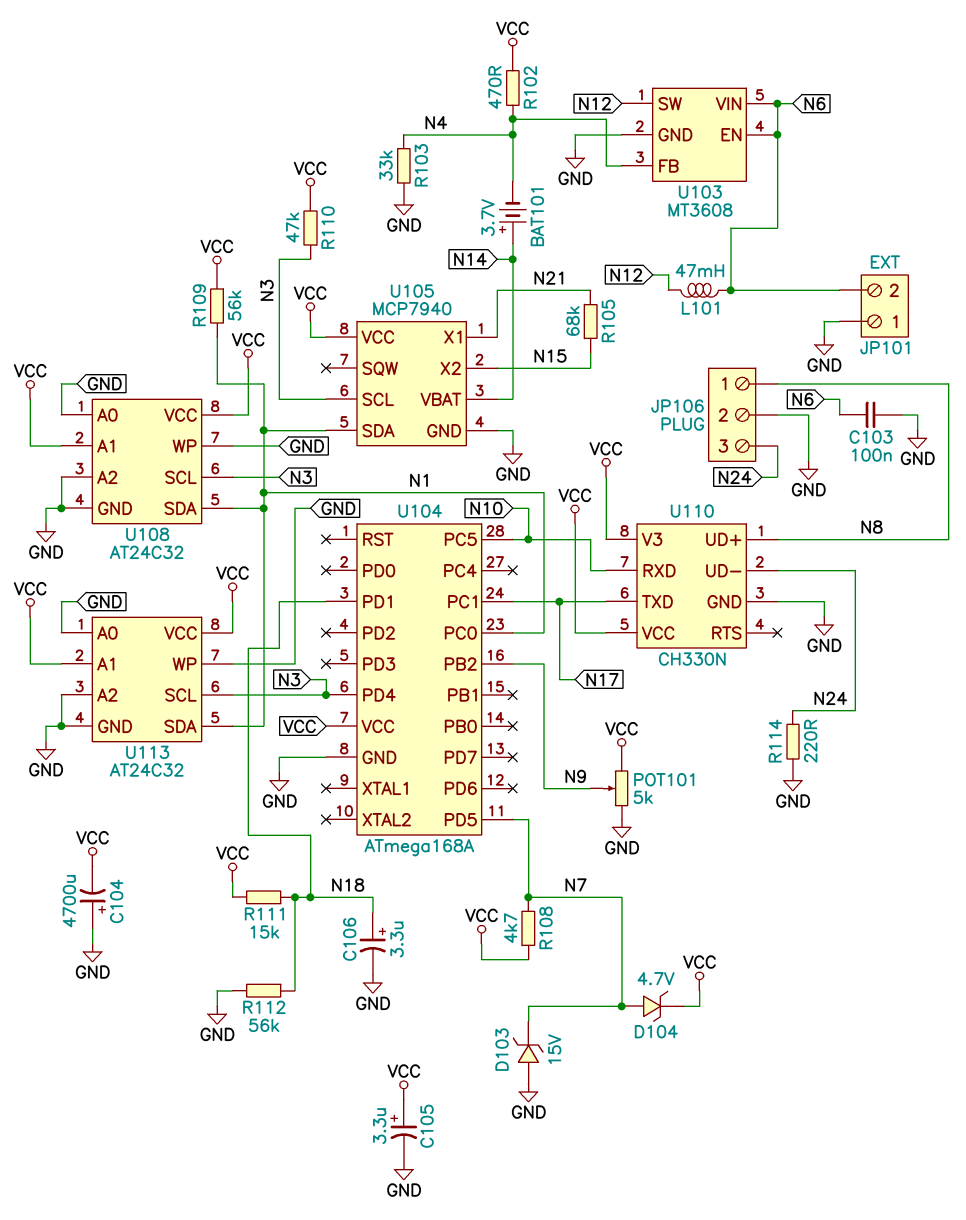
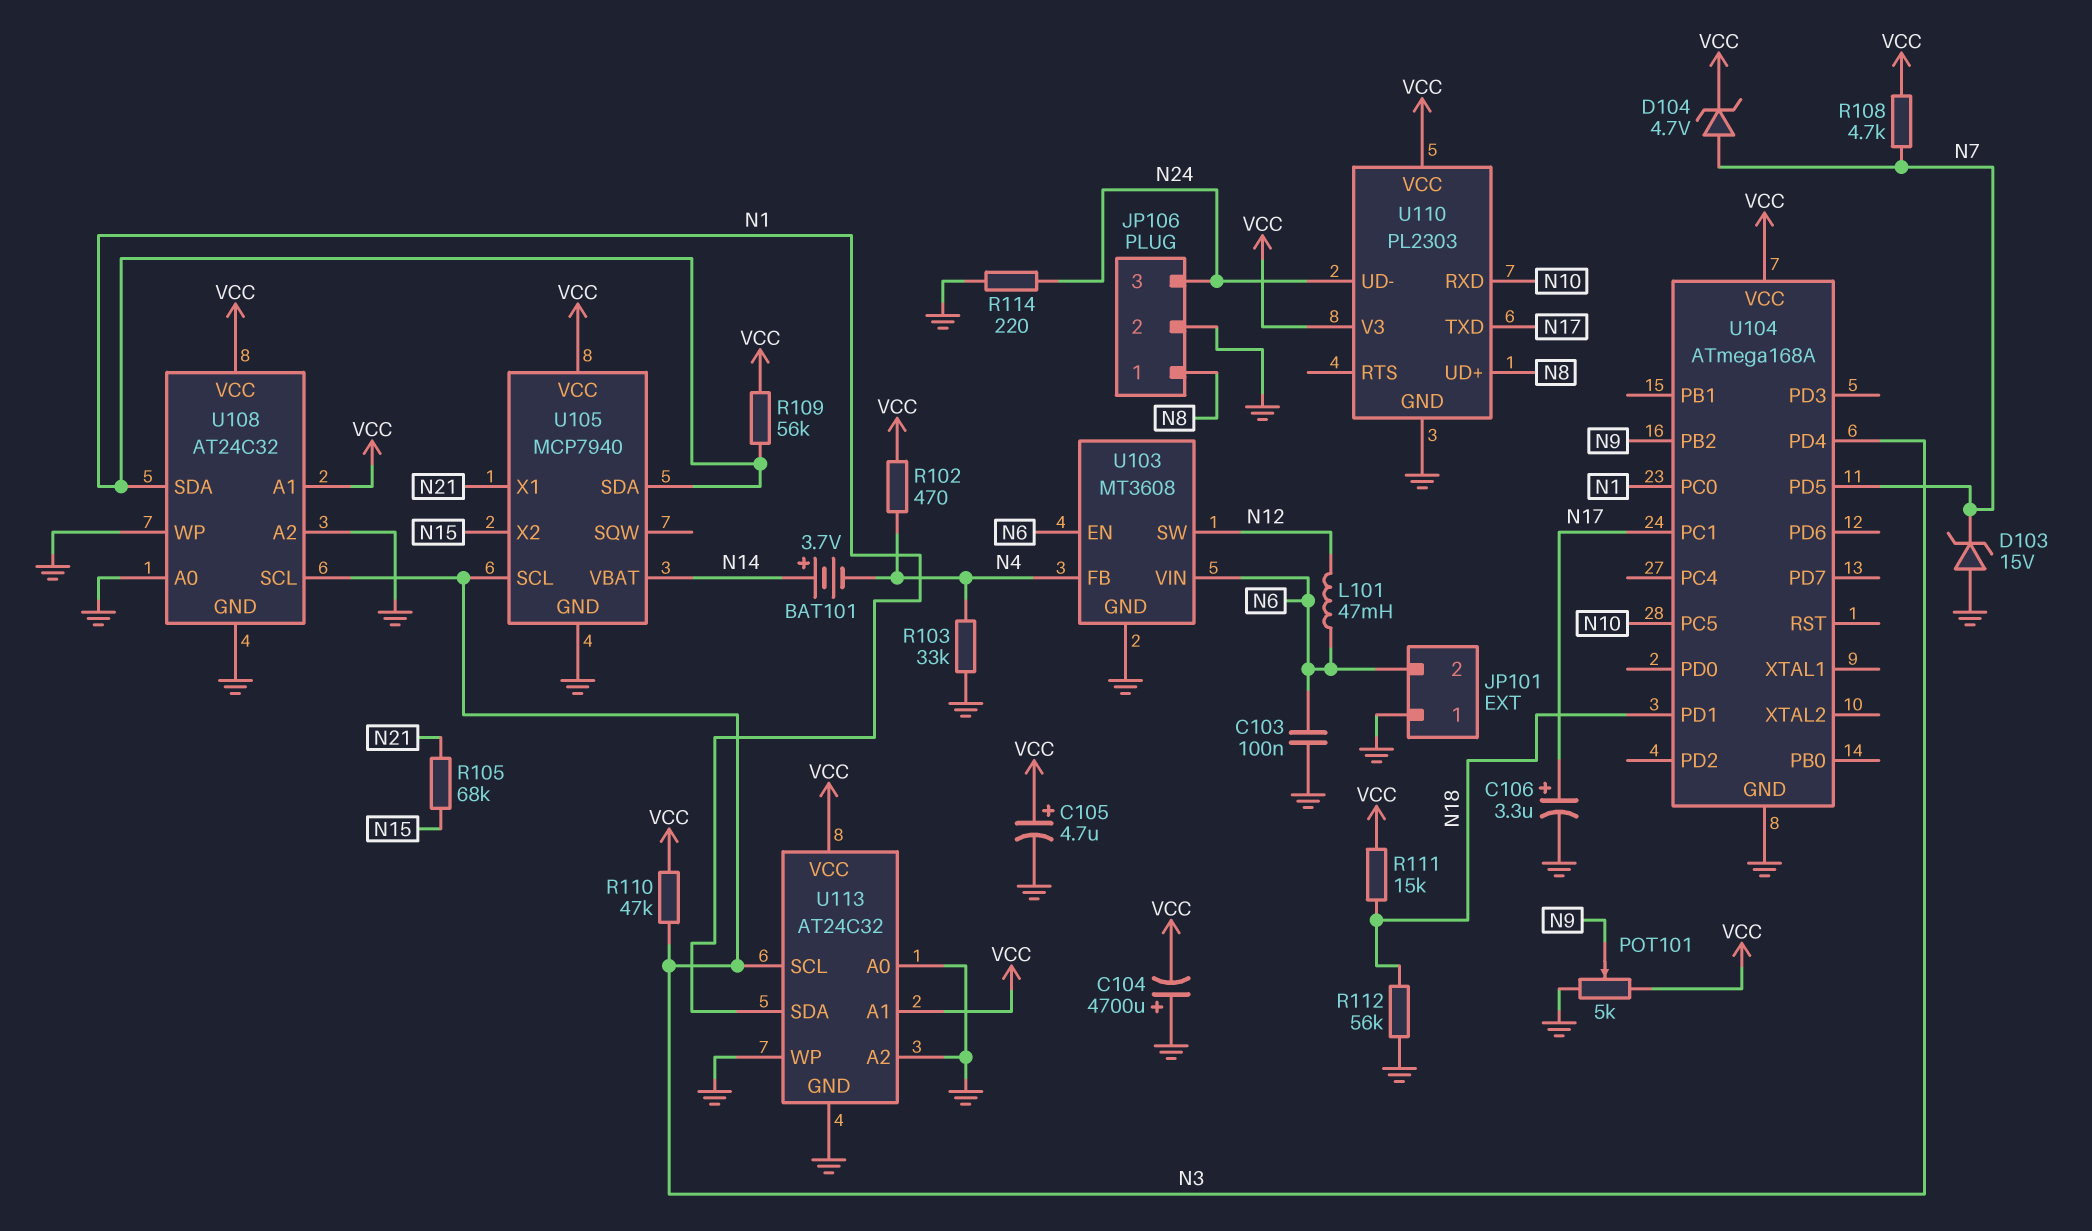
C105: 3.3uF (plus VCC, minus GND) -> 4.7uF (plus VCC, minus GND)
C106: 3.3uF (plus N18, minus GND) -> 3.3uF (plus N17, minus GND)
U110: CH330N -> PL2303

